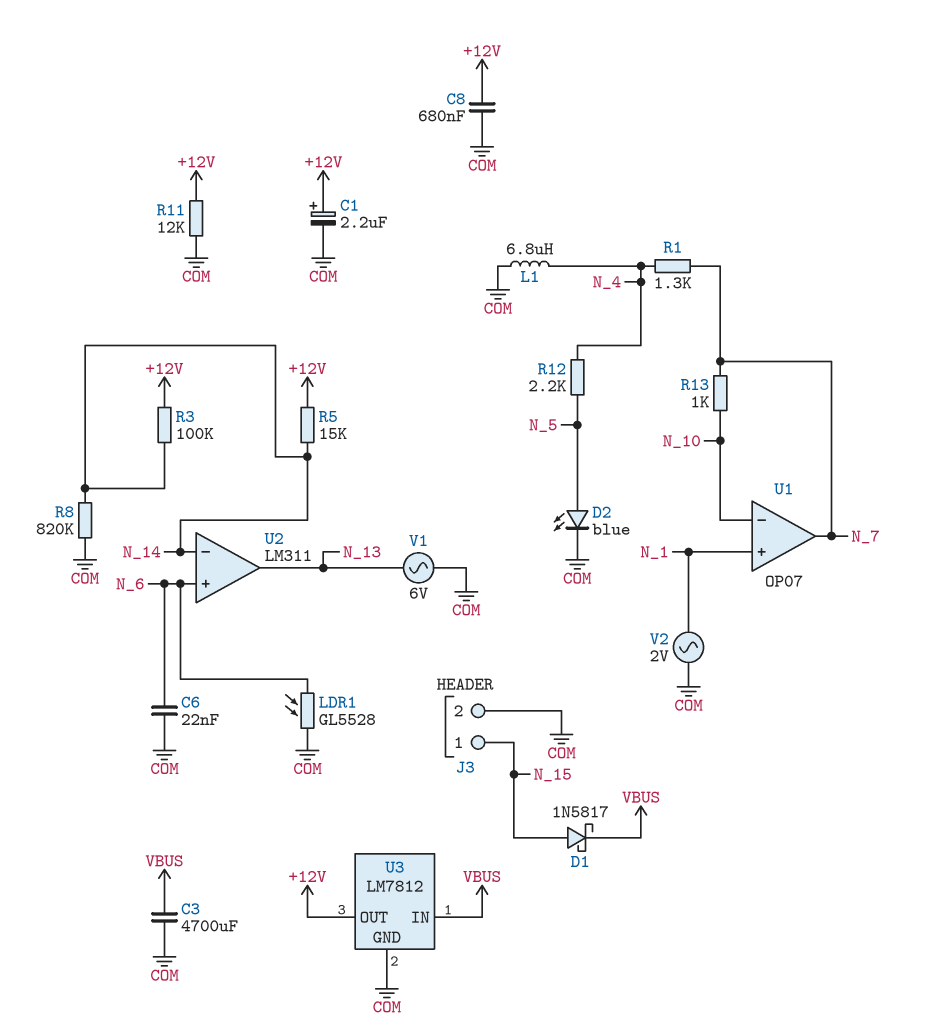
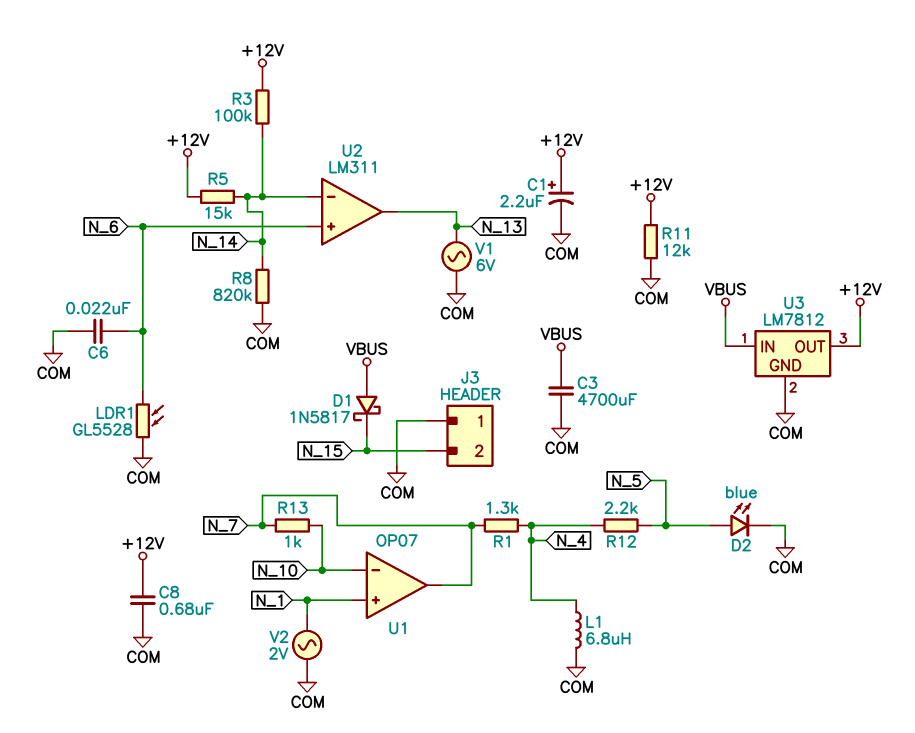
D1: schottky 1N5817 (A N_15, K VBUS) -> schottky 1N5817 (A VBUS, K N_15)
J3 pin 1: N_15 -> COM
J3 pin 2: COM -> N_15

